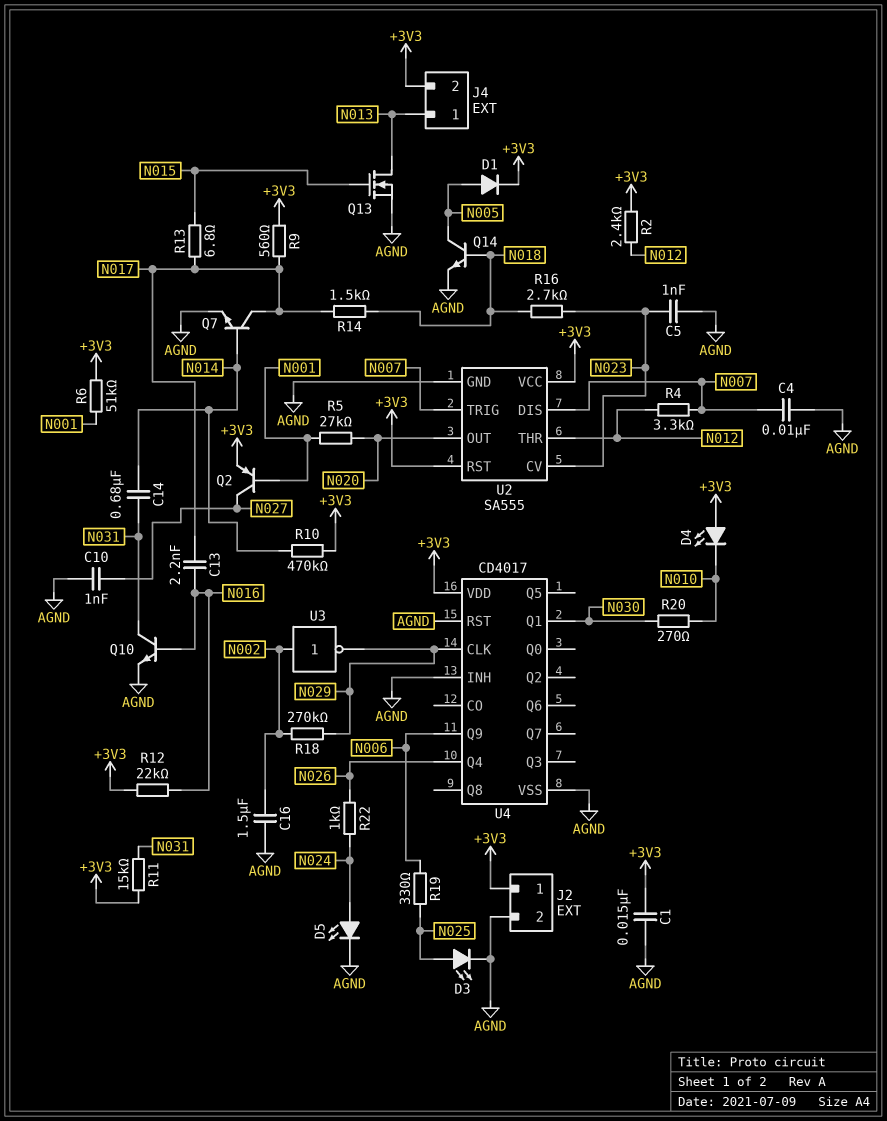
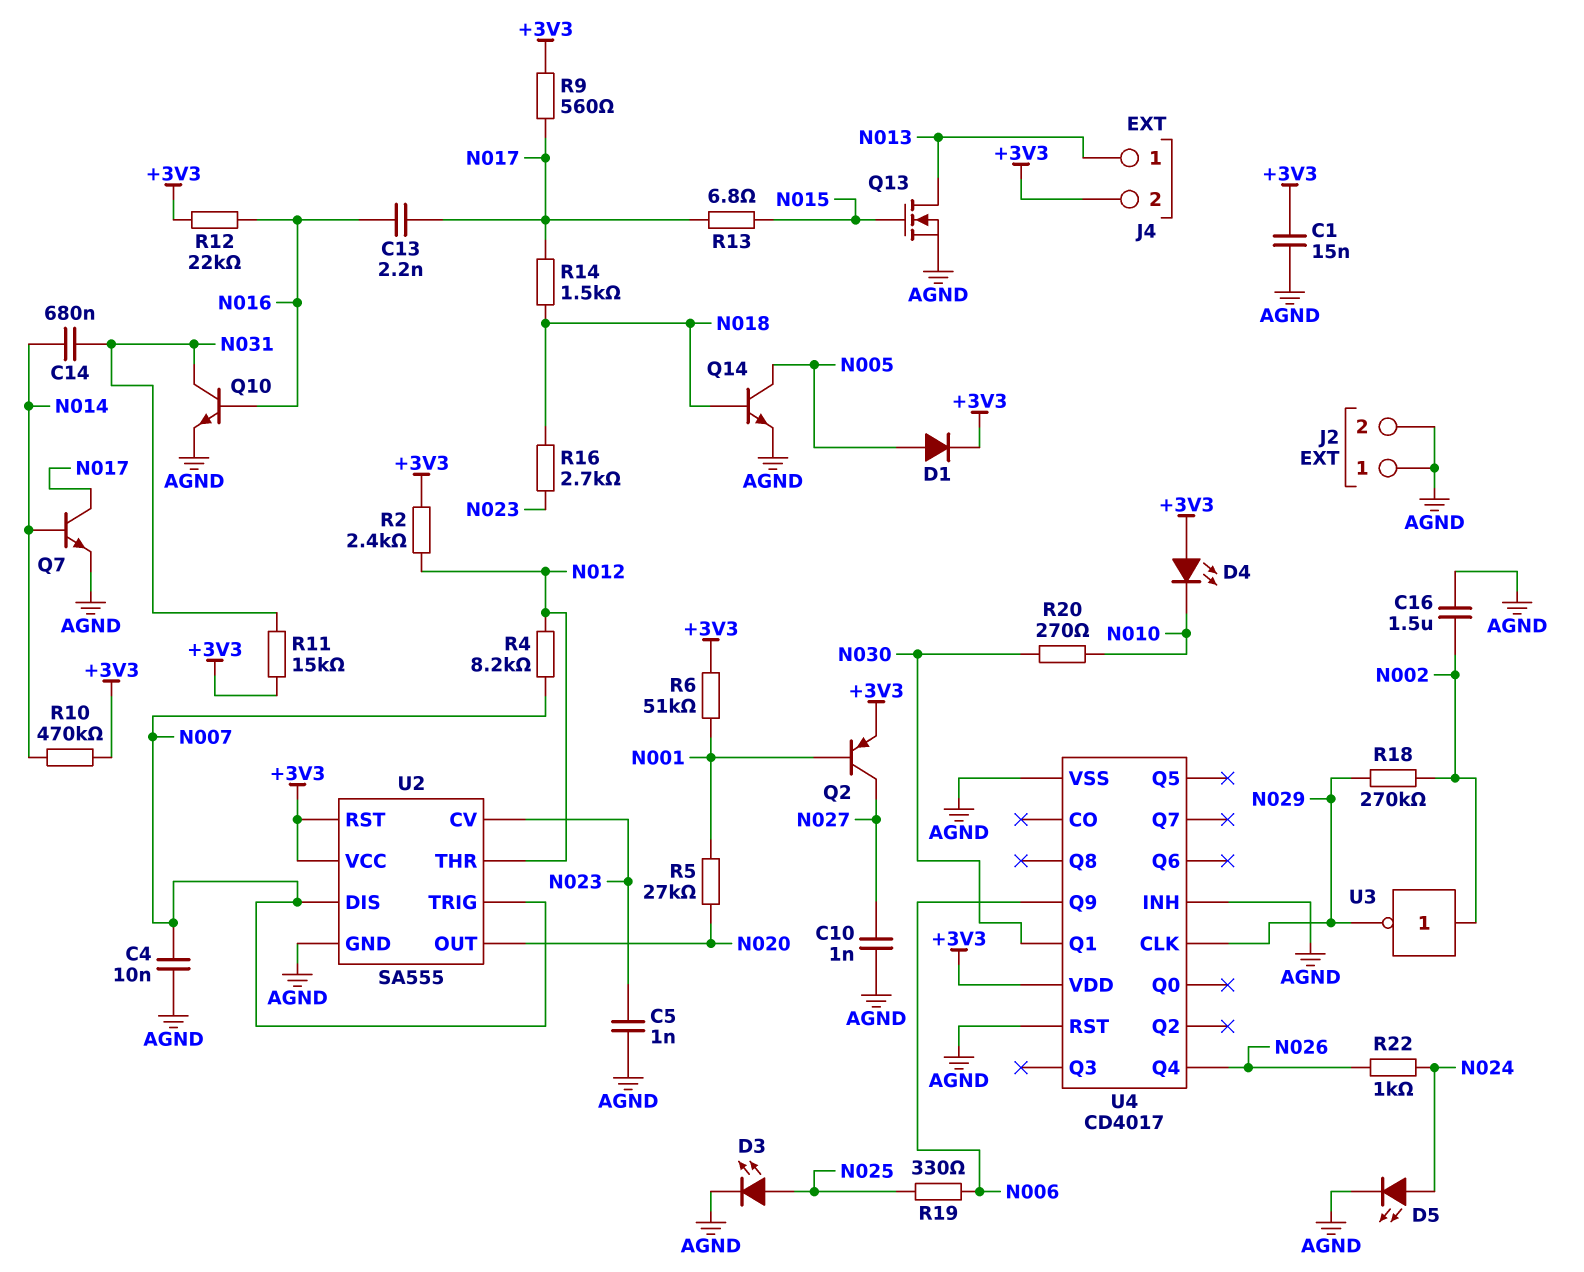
J2 pin 1: +3V3 -> AGND
R4: 3.3k (N007, N012) -> 8.2k (N007, N012)

